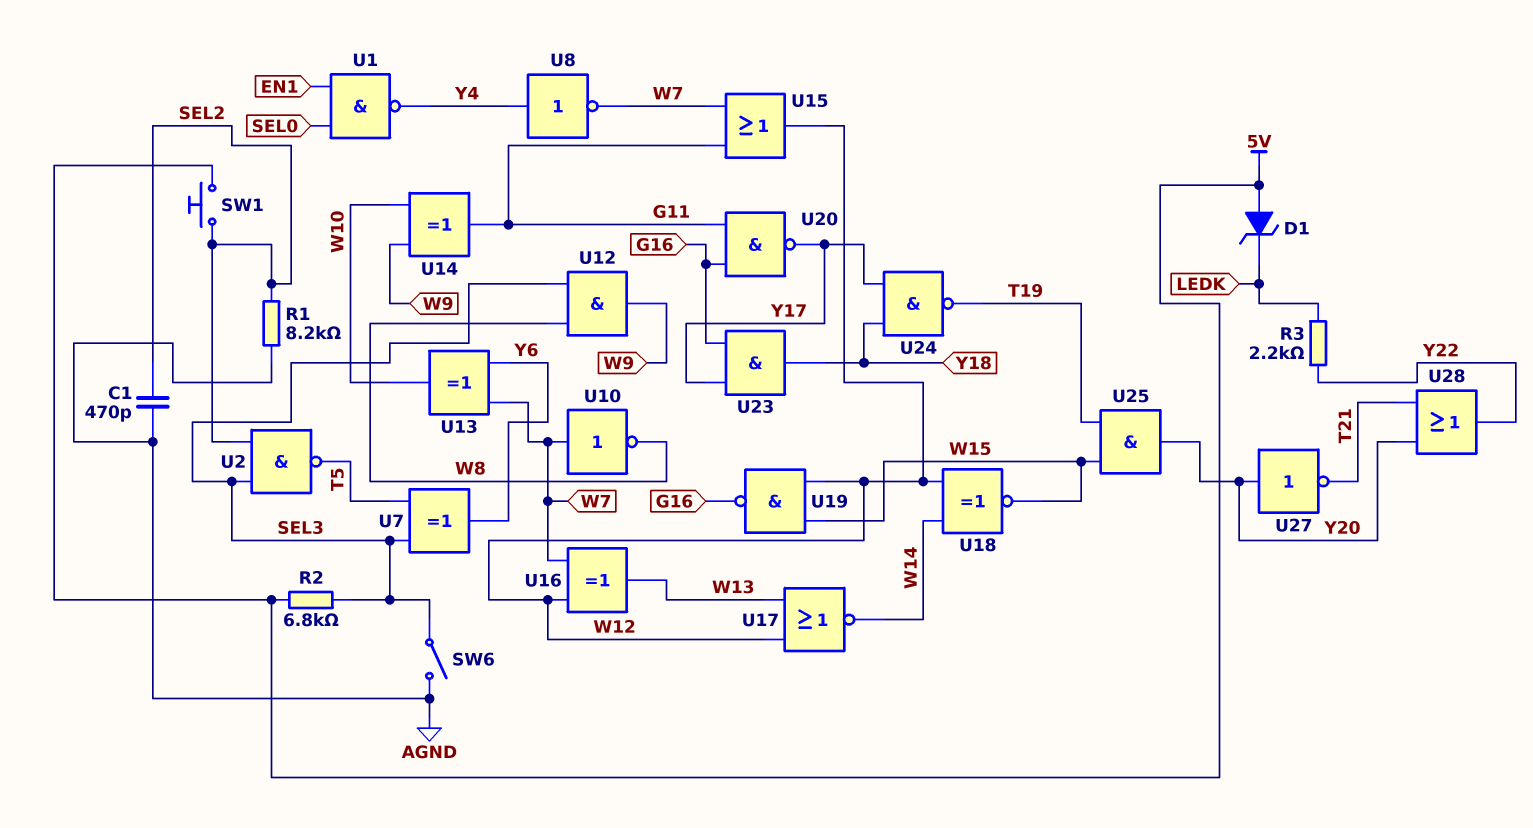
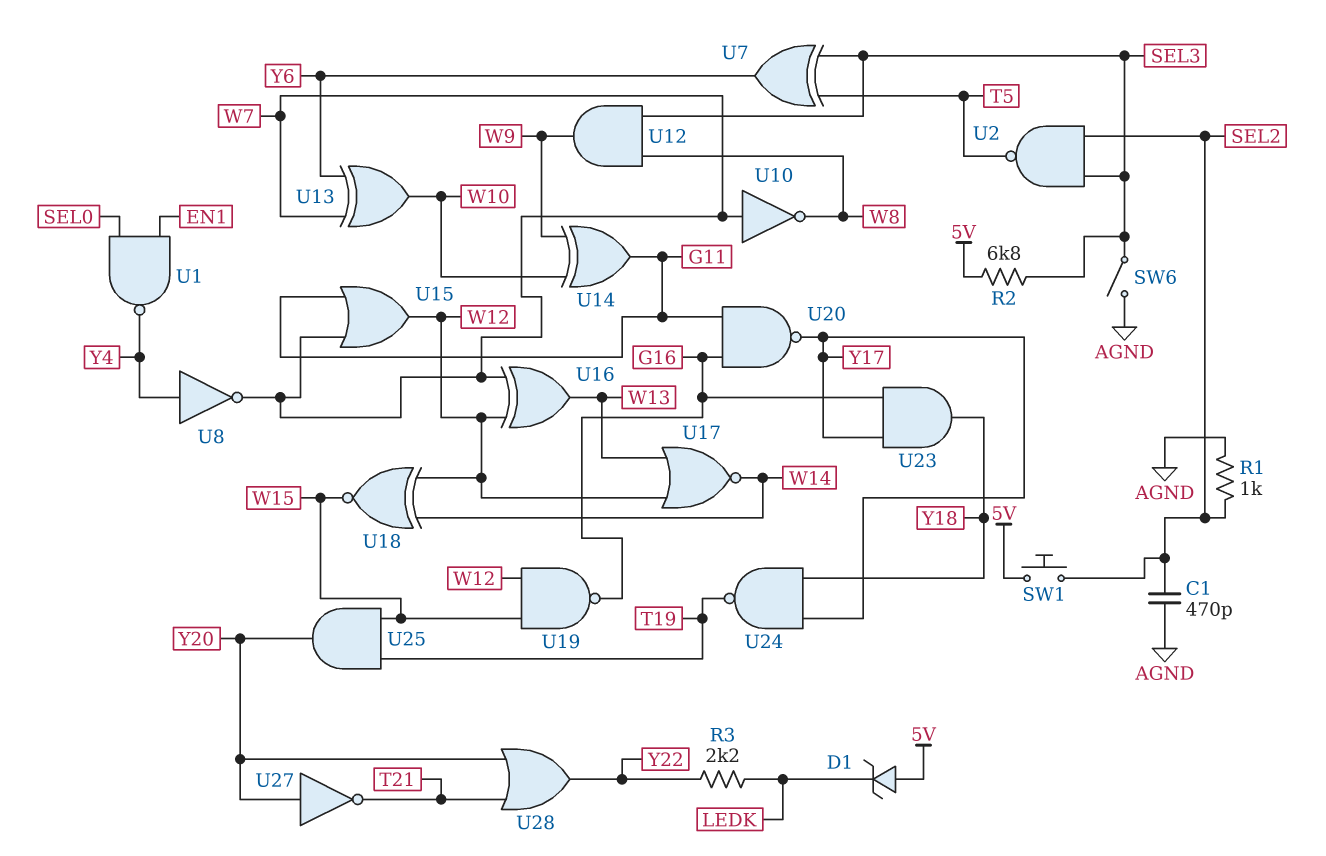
R1: 8.2k (AGND, SEL2) -> 1k (AGND, SEL2)

